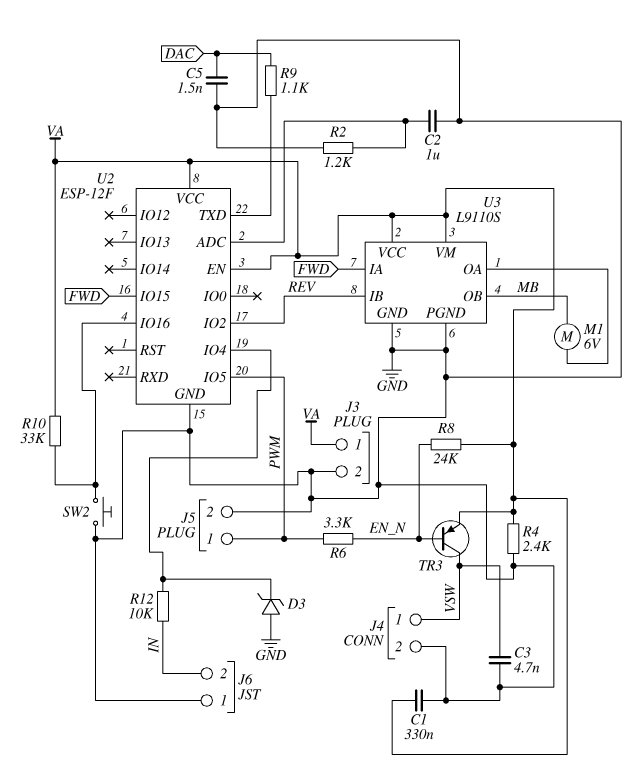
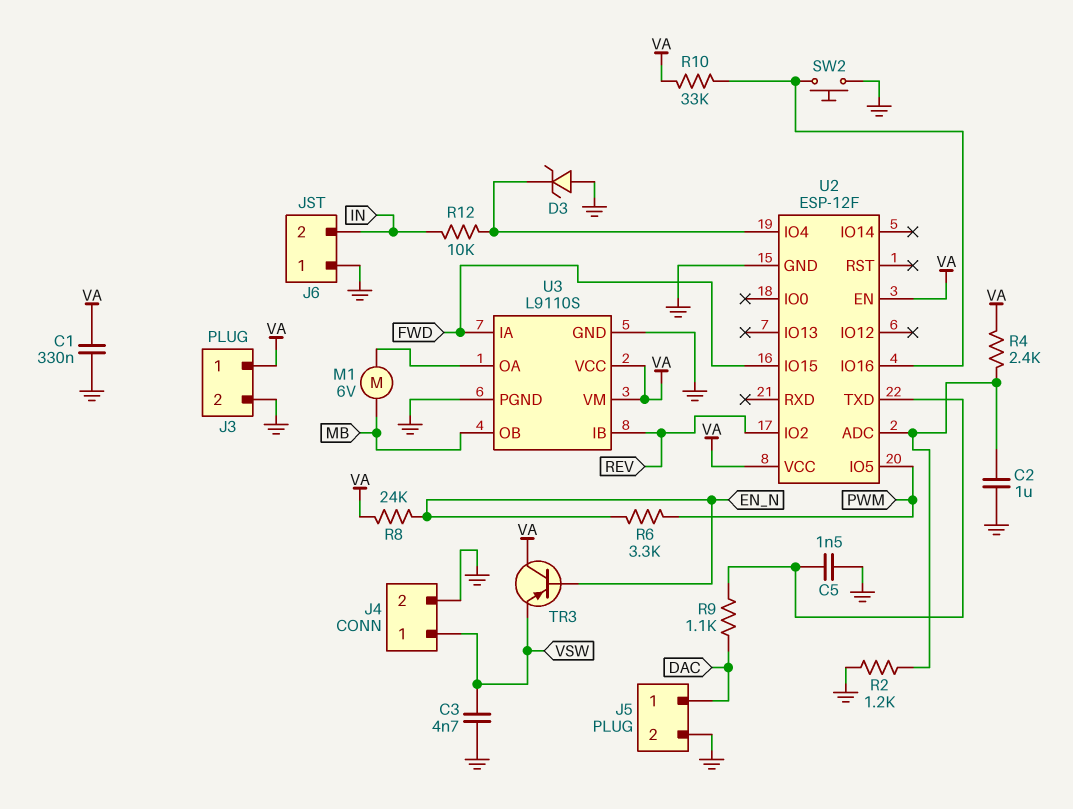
C5: 1.5nF (DAC, GND) -> 1.5nF (GND, U2/TXD)
J5 pin 1: PWM -> DAC
R4: 2.4k (GND, VA) -> 2.4k (U2/ADC, VA)
TR3: PNP (B EN_N, C VSW, E VA) -> PNP (B EN_N, C VA, E VSW)

